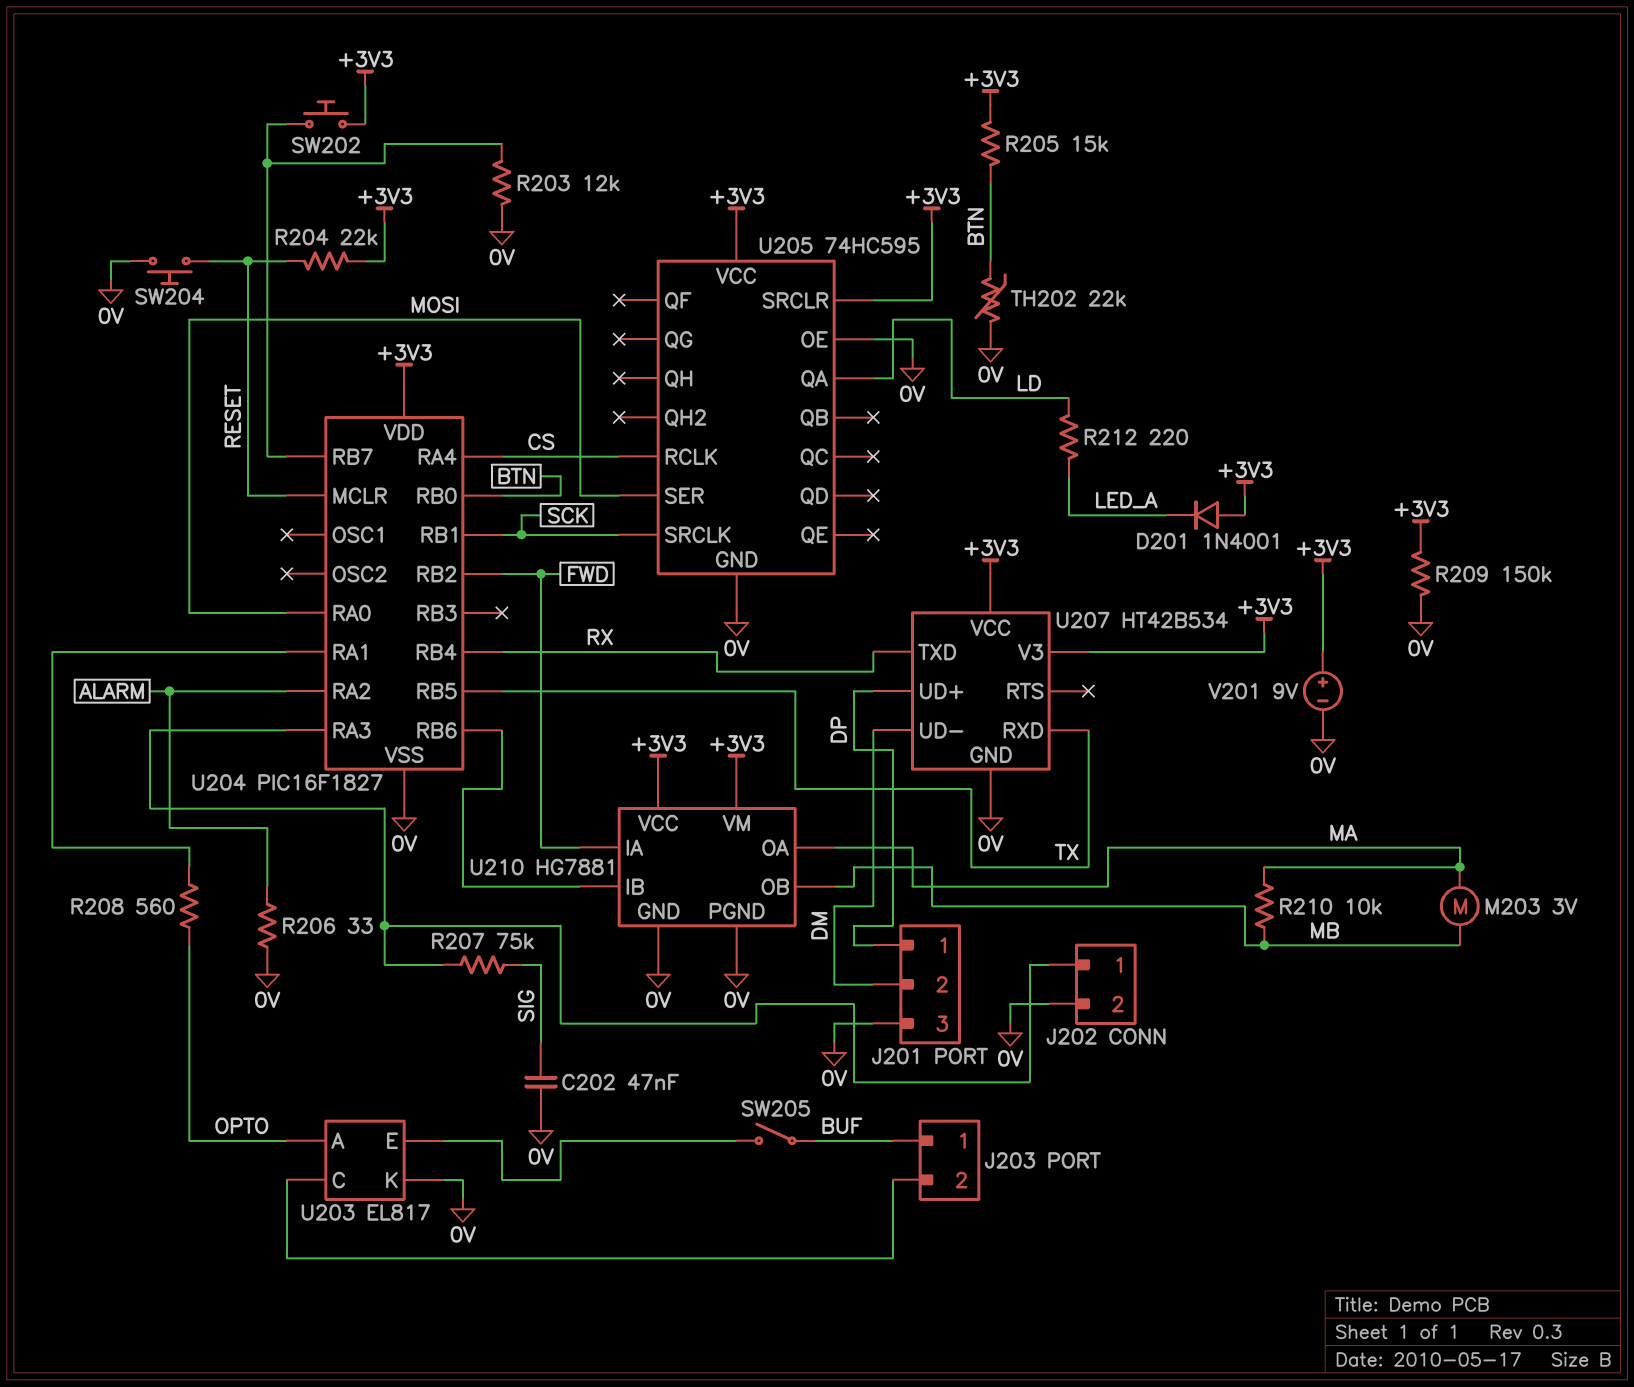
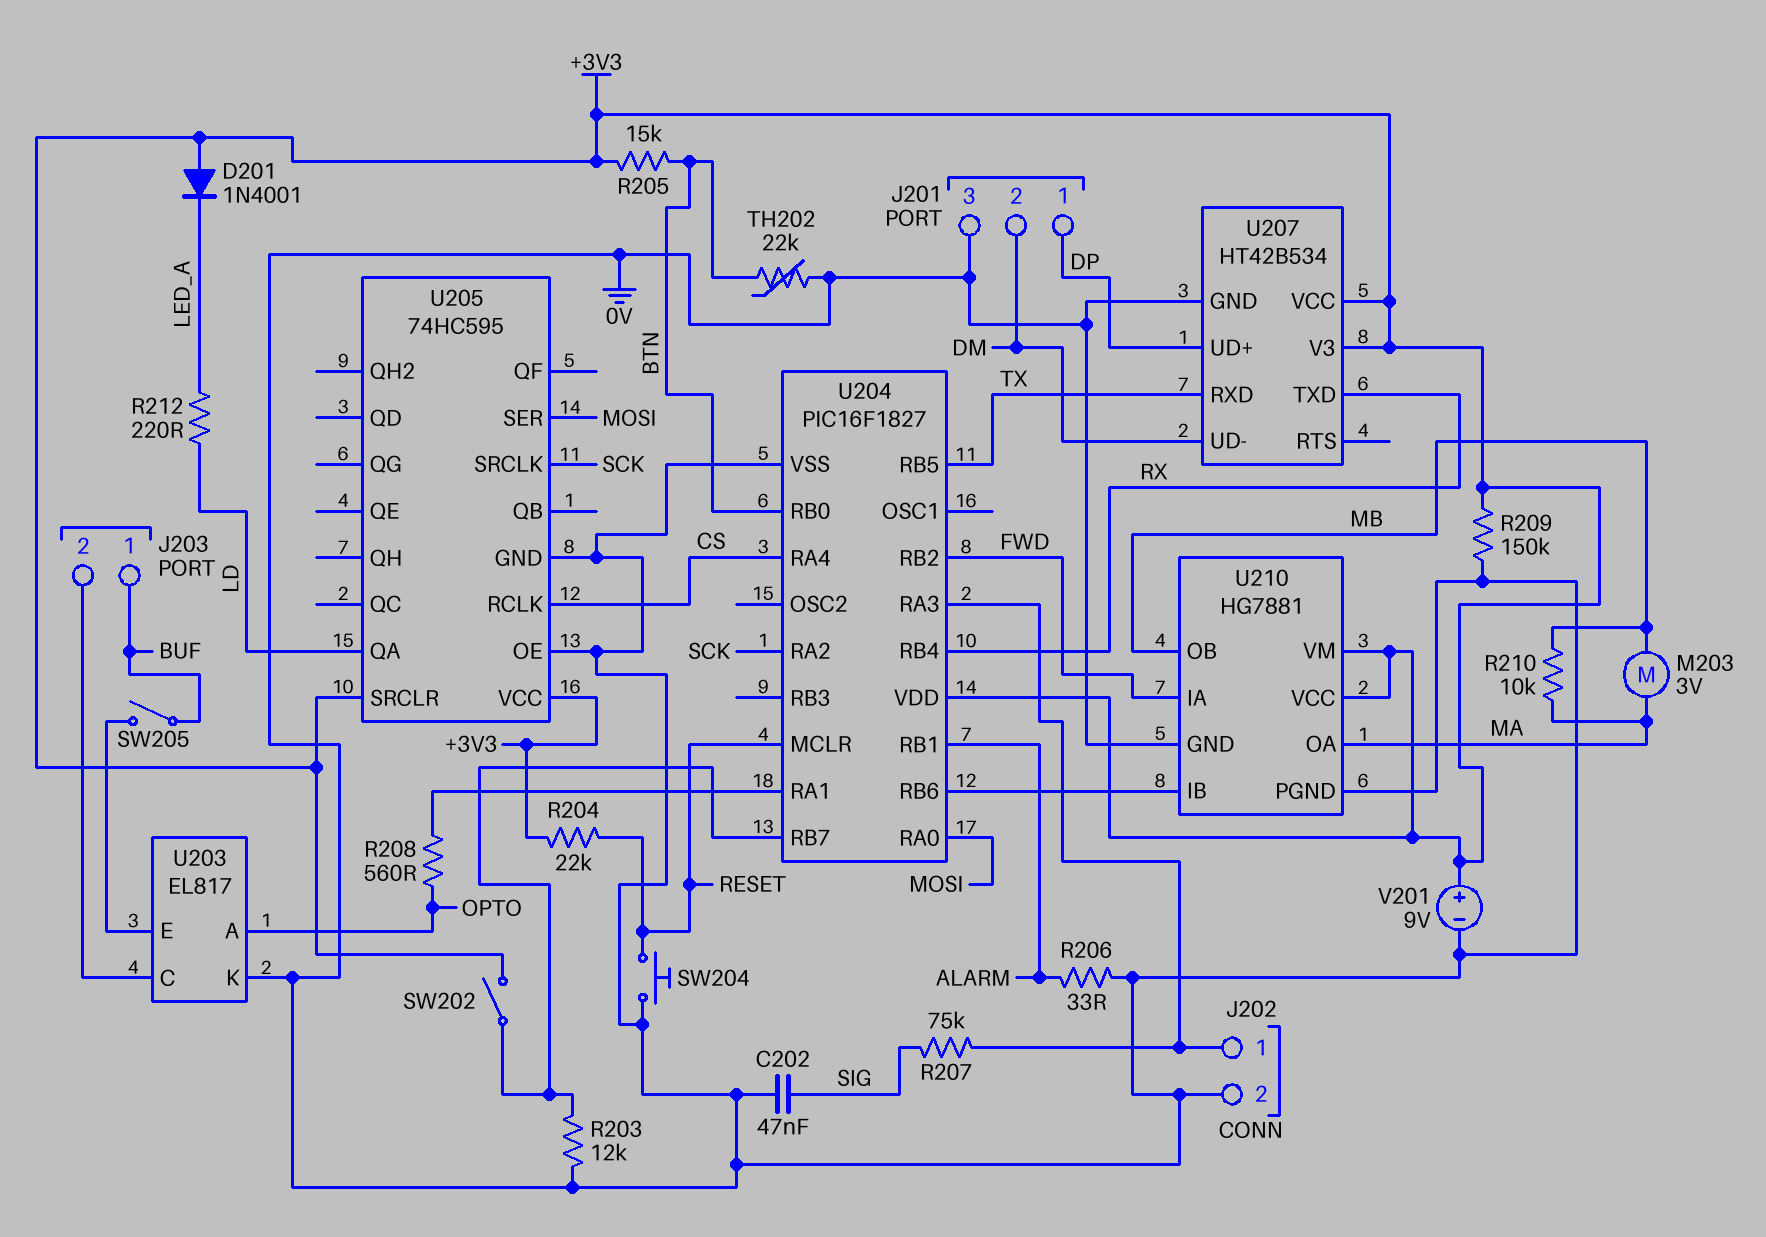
SW202: button (+3V3, U204/RB7) -> switch (+3V3, U204/RB7)
U204 pin RA2: ALARM -> SCK
U204 pin RB1: SCK -> ALARM

